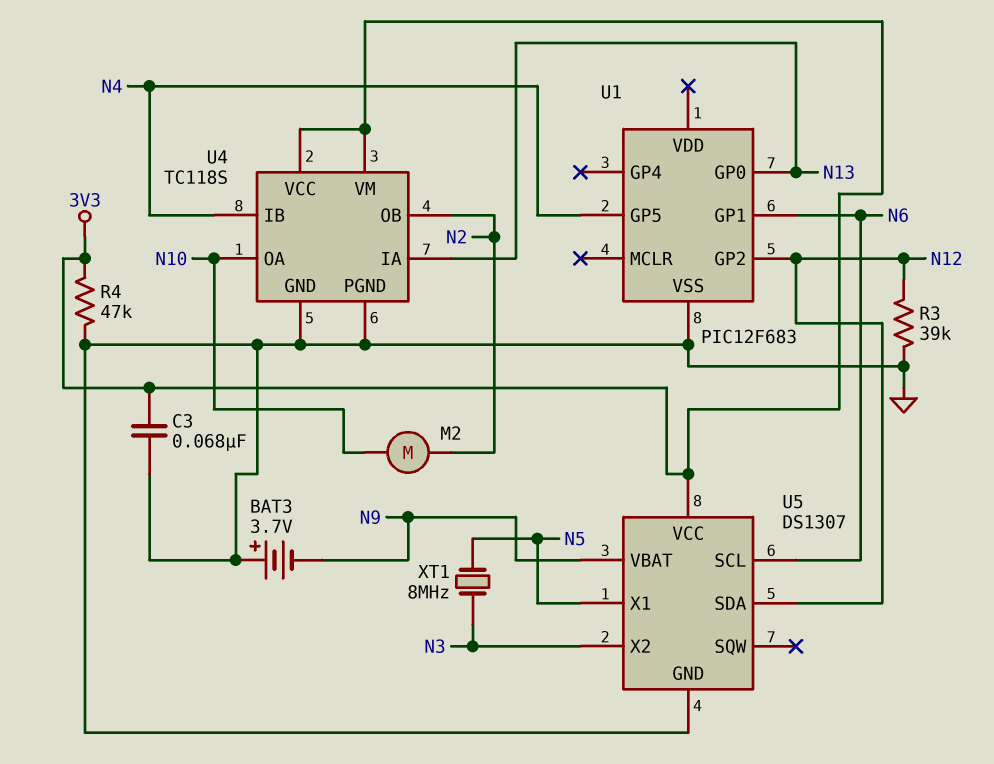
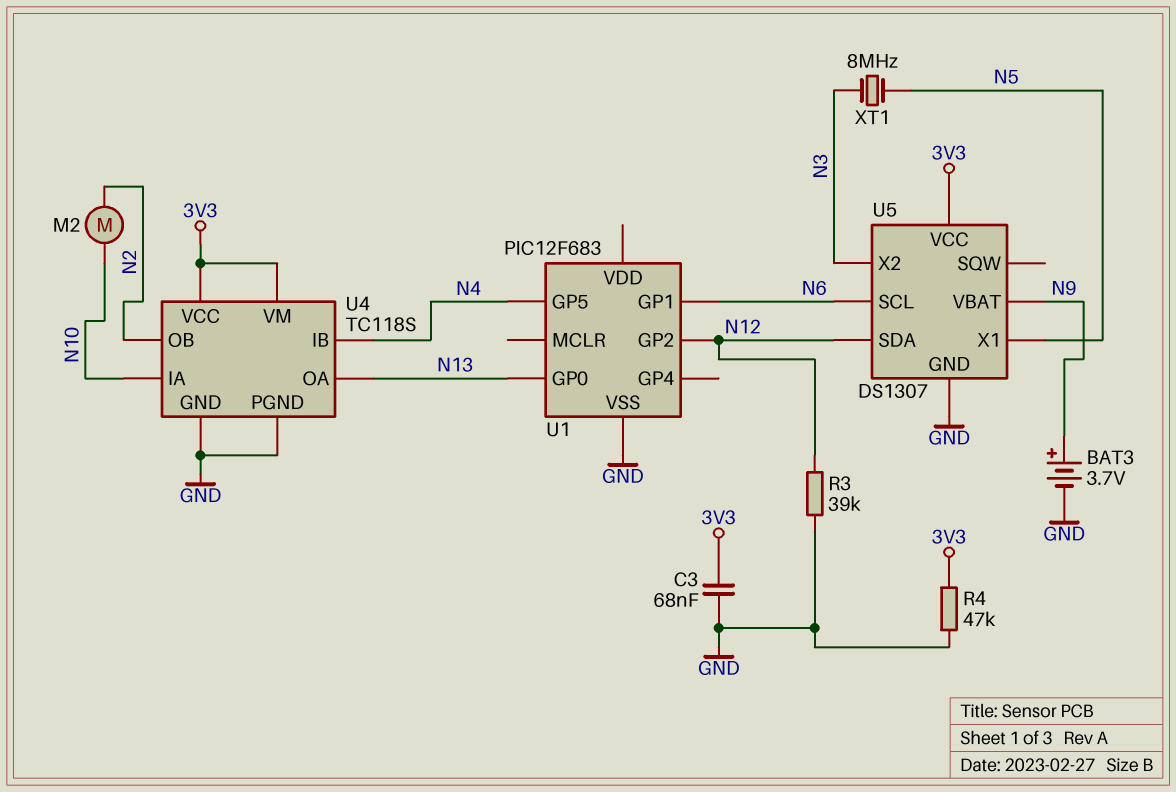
BAT3: 3.7V (plus GND, minus N9) -> 3.7V (plus N9, minus GND)
U4 pin IA: N13 -> N10
U4 pin OA: N10 -> N13

